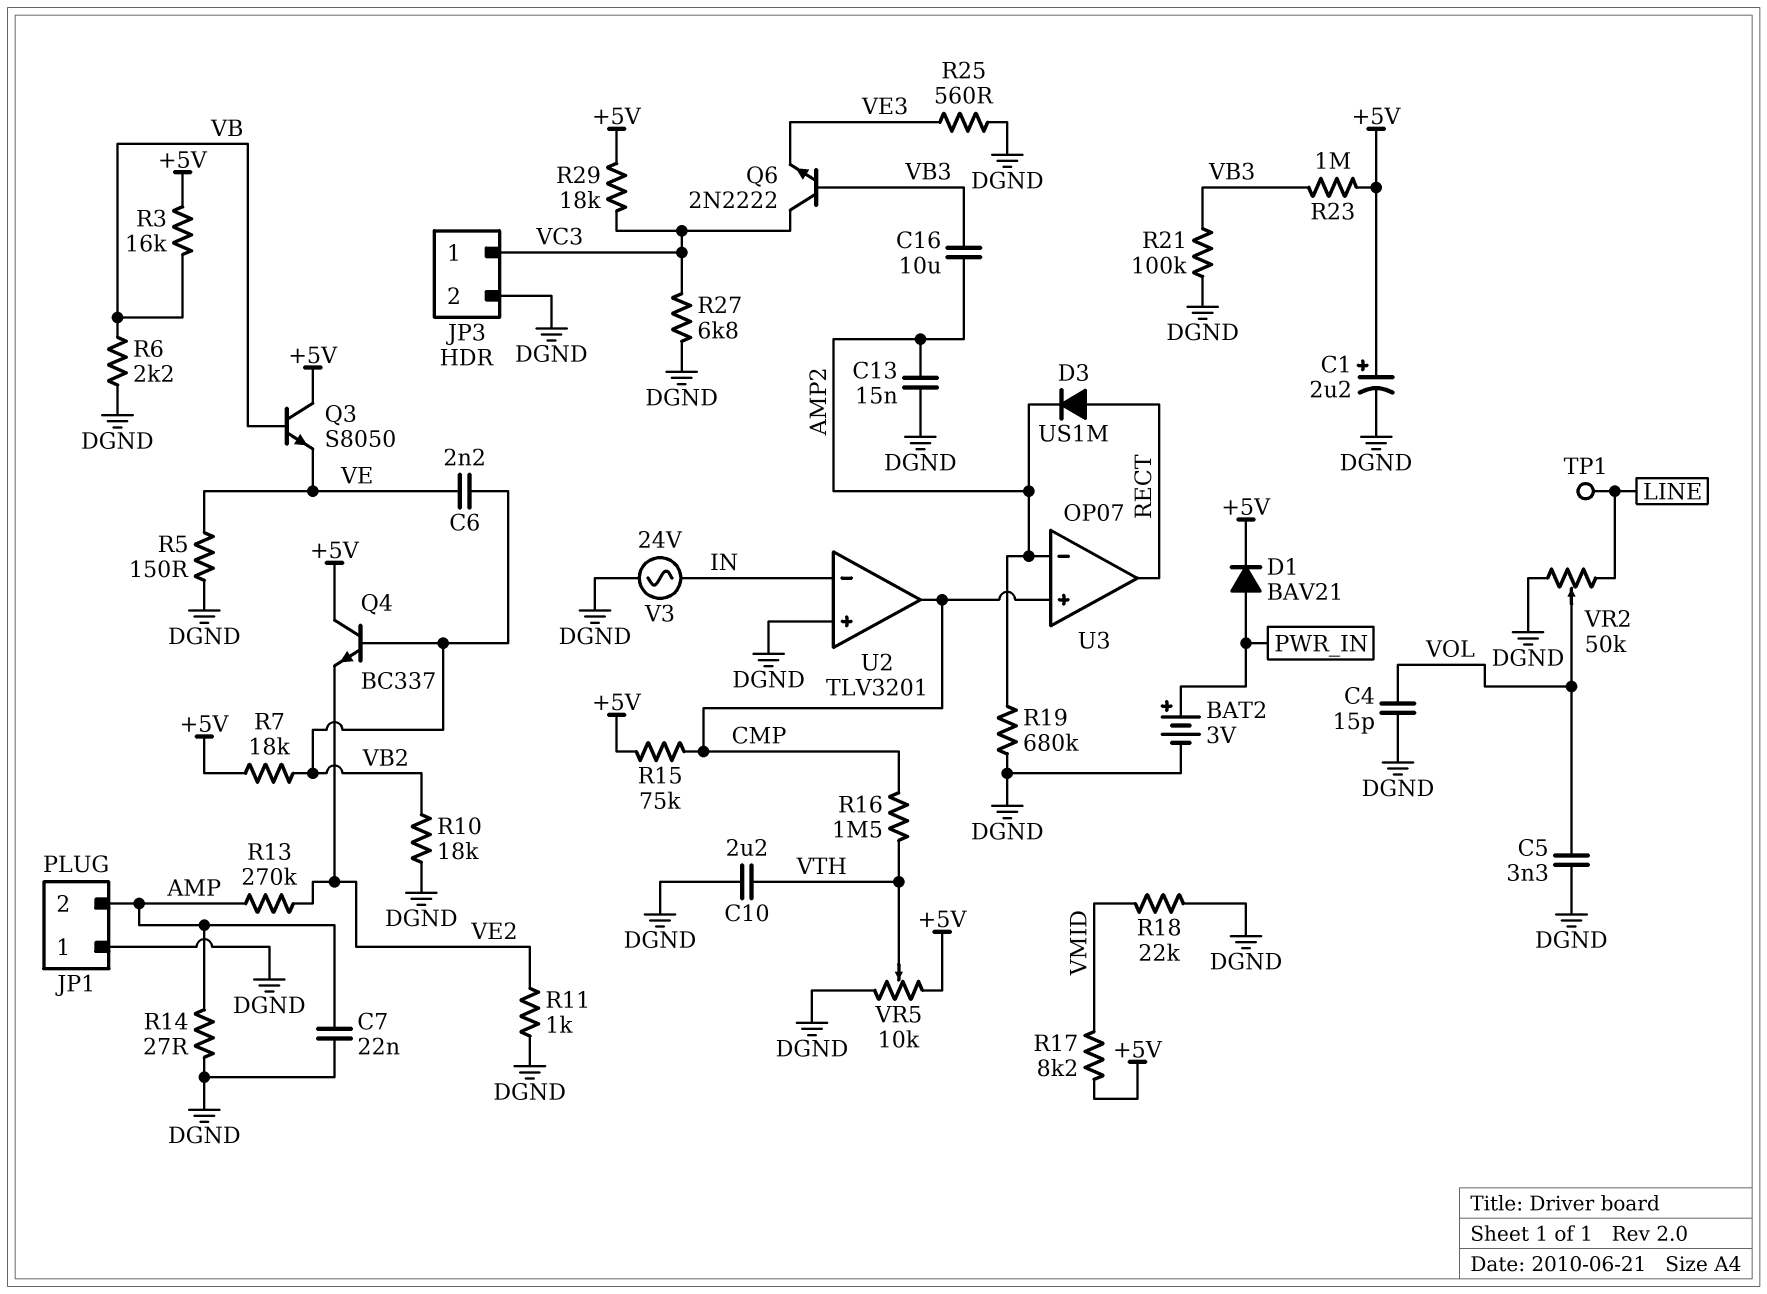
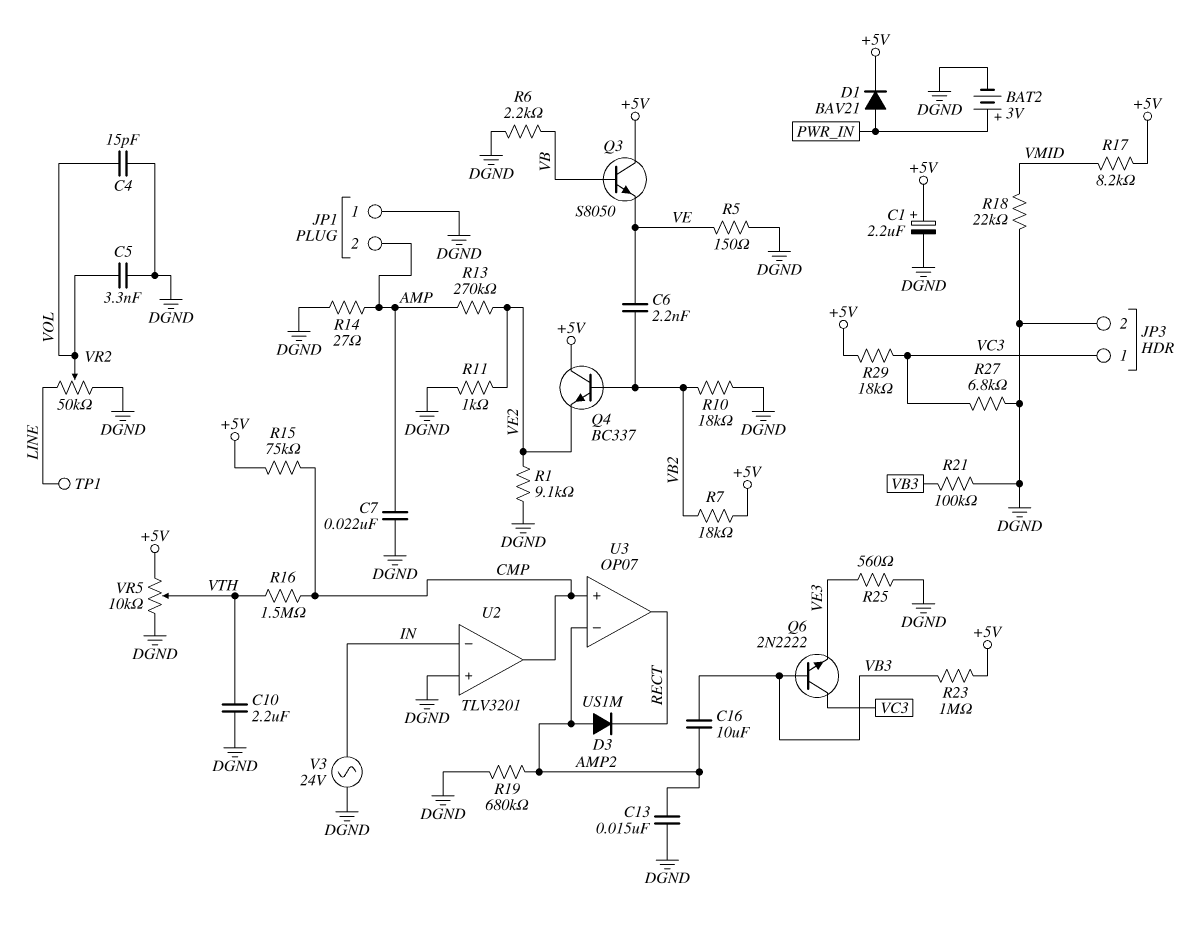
D3: diode US1M (A RECT, K AMP2) -> diode US1M (A AMP2, K RECT)
R1: none -> 9.1k (DGND, VE2)
R3: 16k (+5V, VB) -> none

